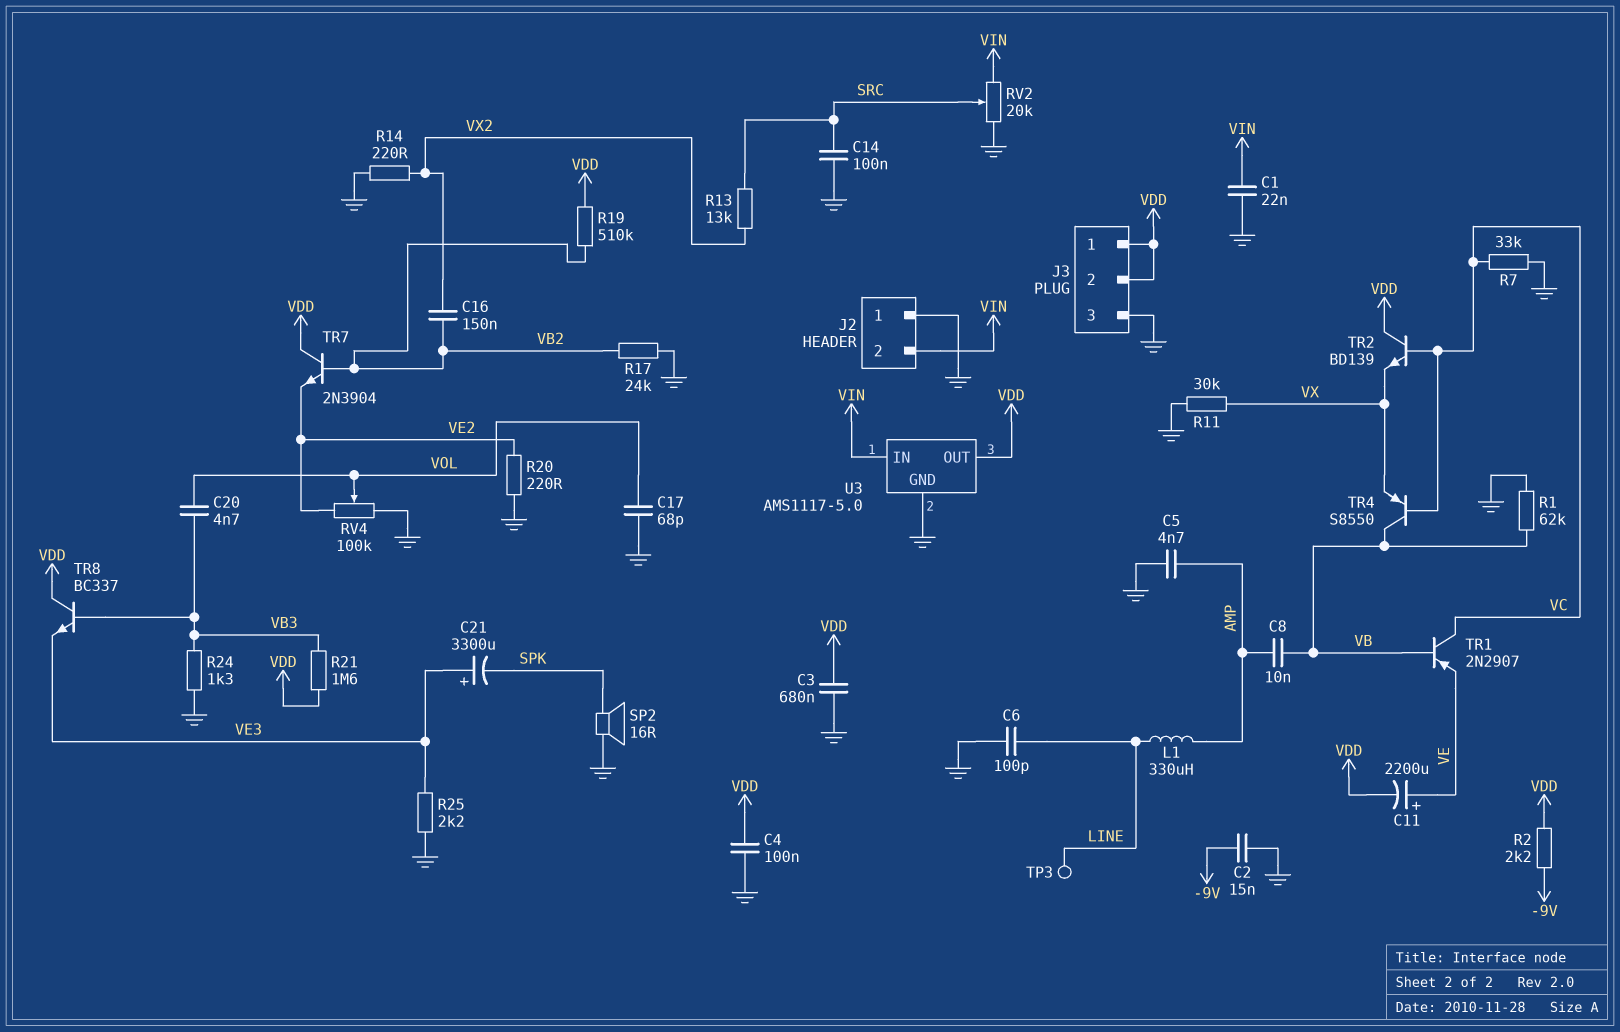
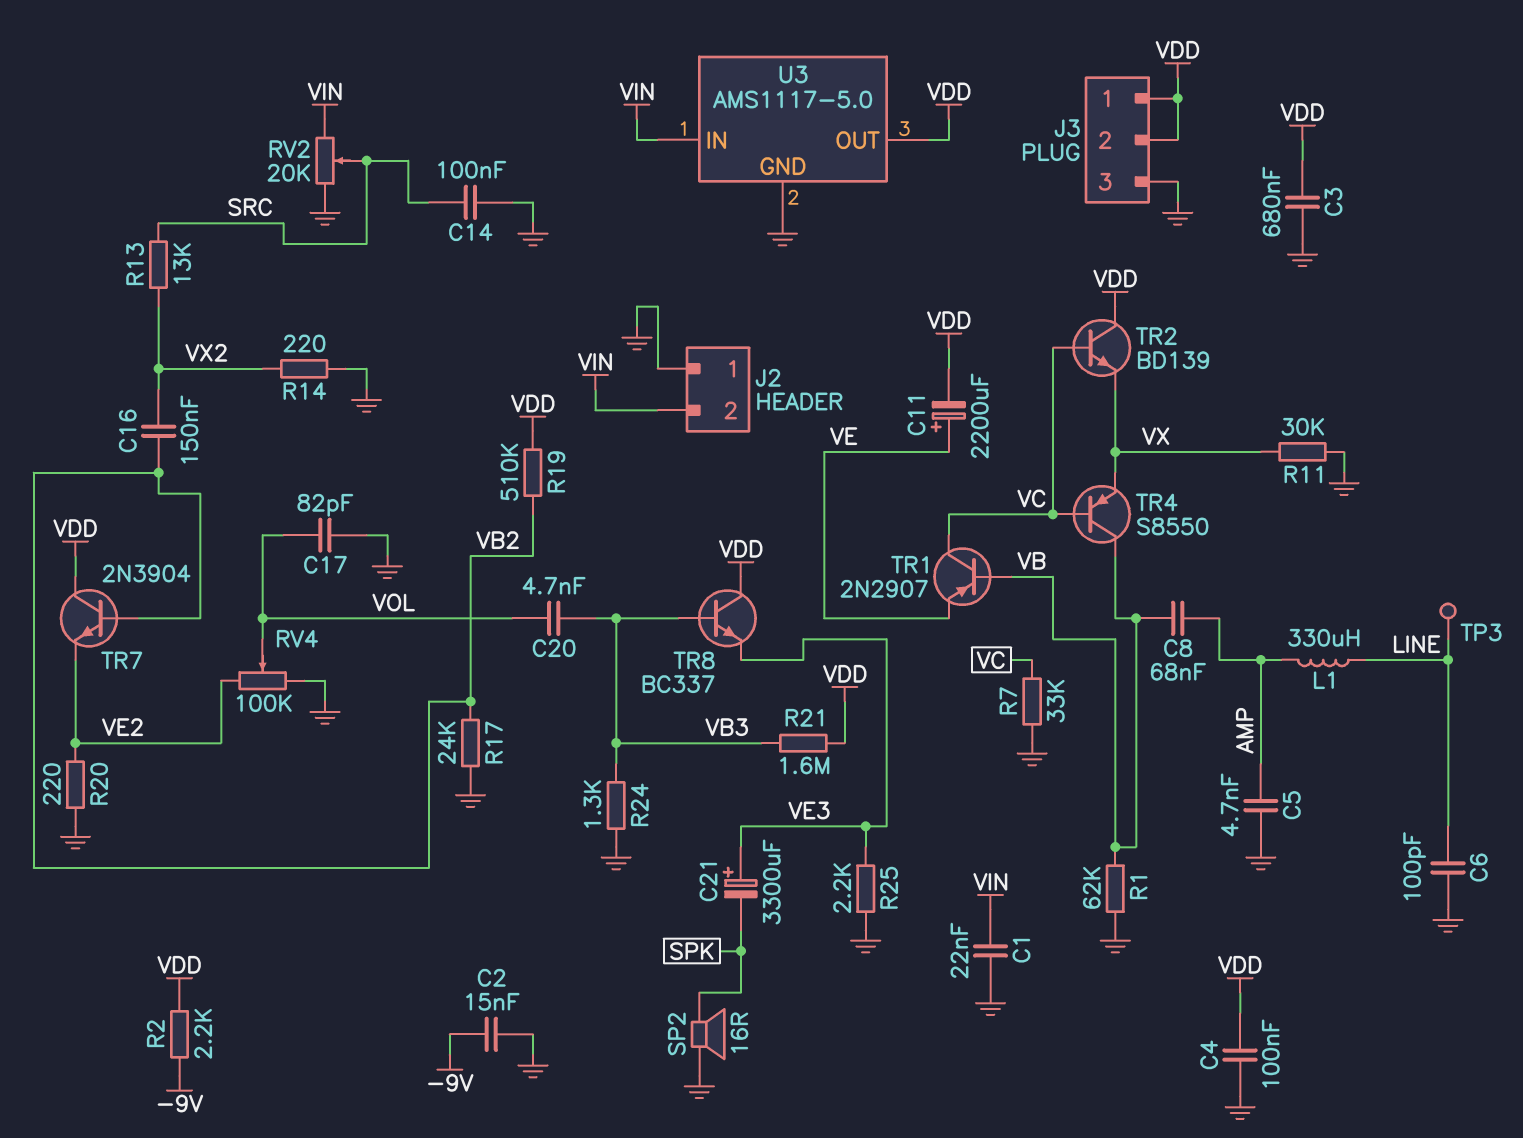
C8: 10nF (AMP, VB) -> 68nF (AMP, VB)
C17: 68pF (GND, VOL) -> 82pF (GND, VOL)

